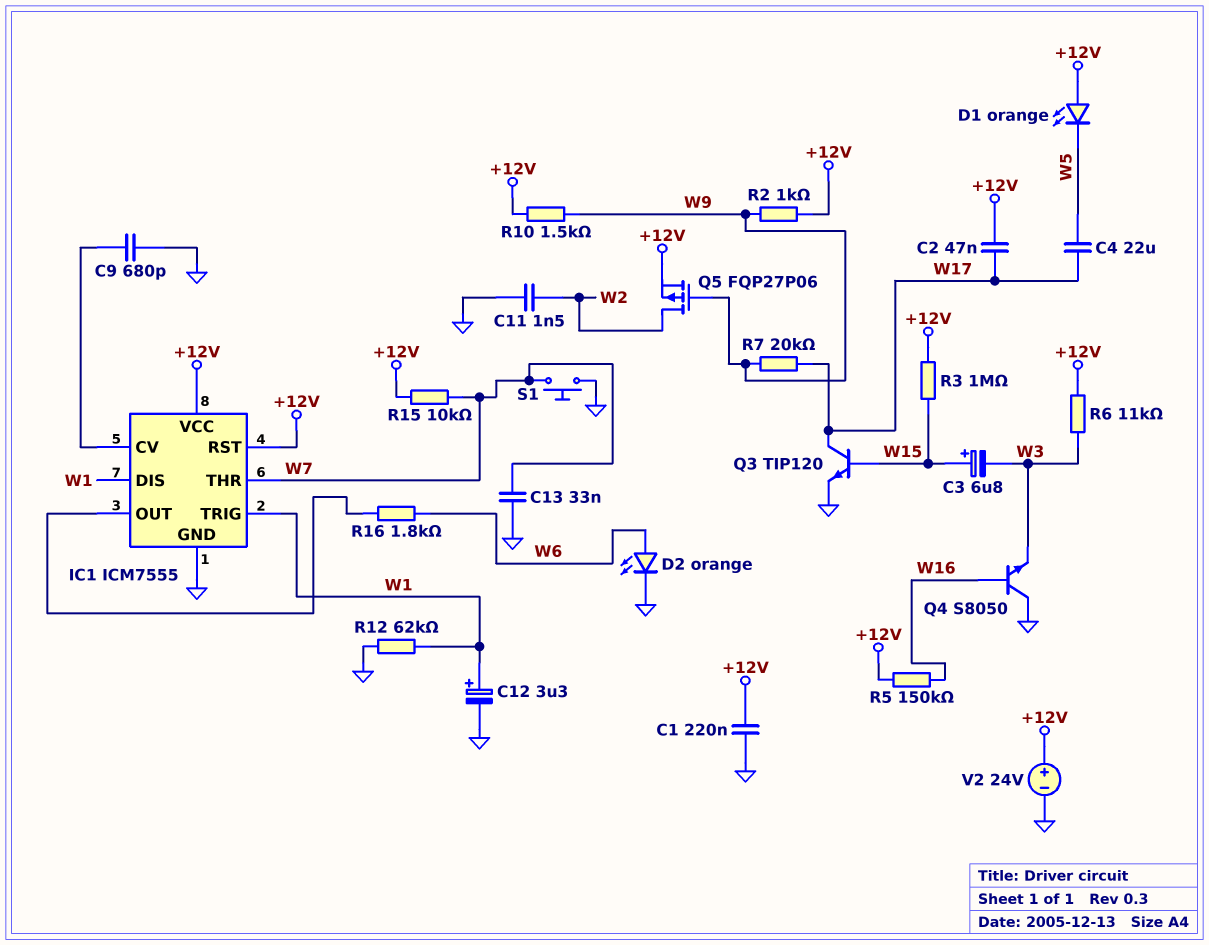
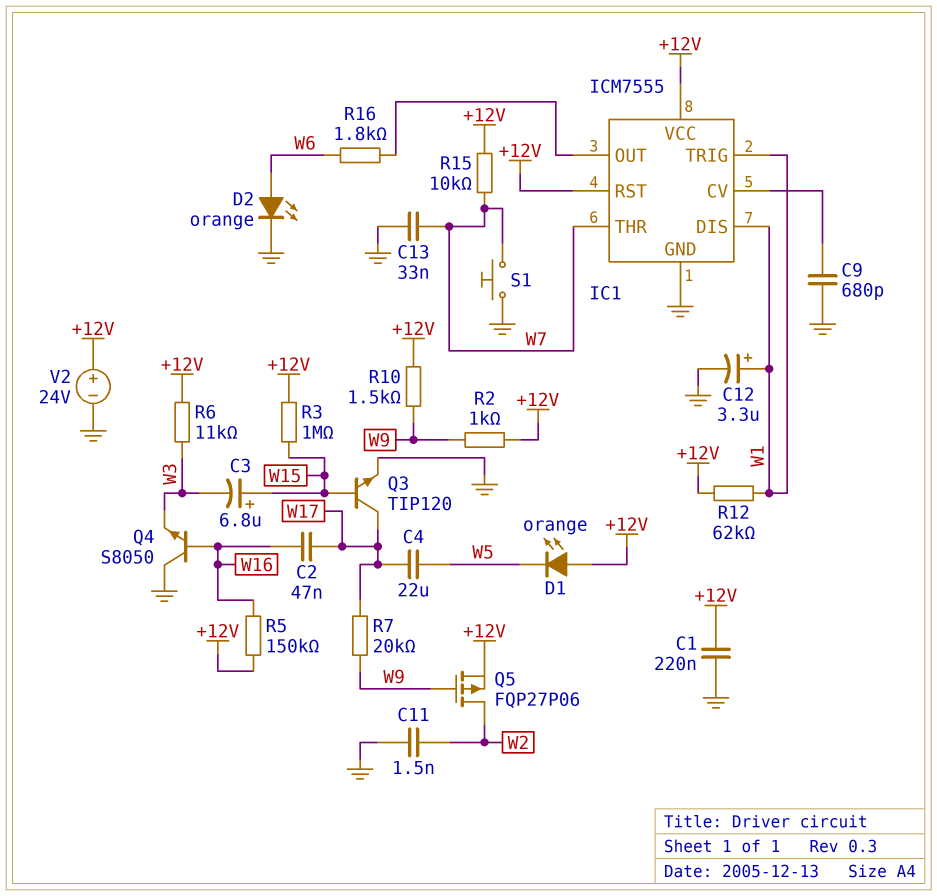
C2: 47nF (+12V, W17) -> 47nF (W16, W17)
R12: 62k (GND, W1) -> 62k (+12V, W1)

